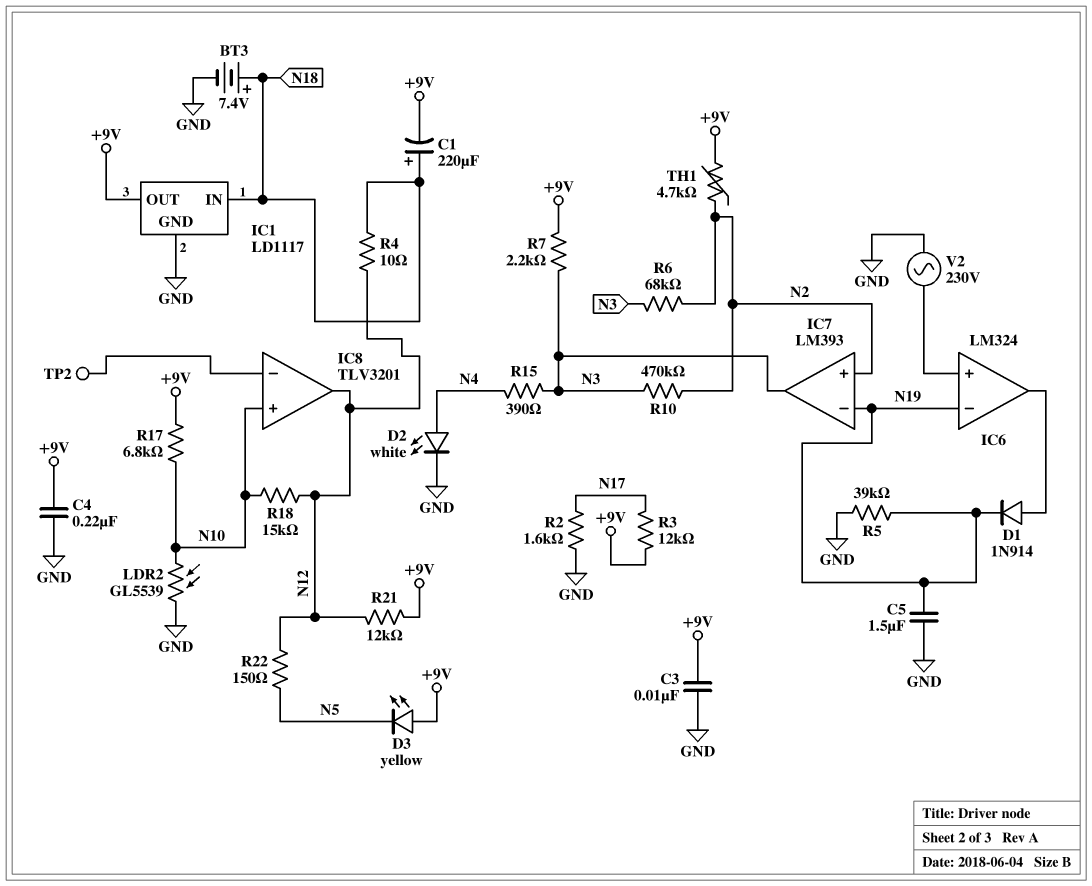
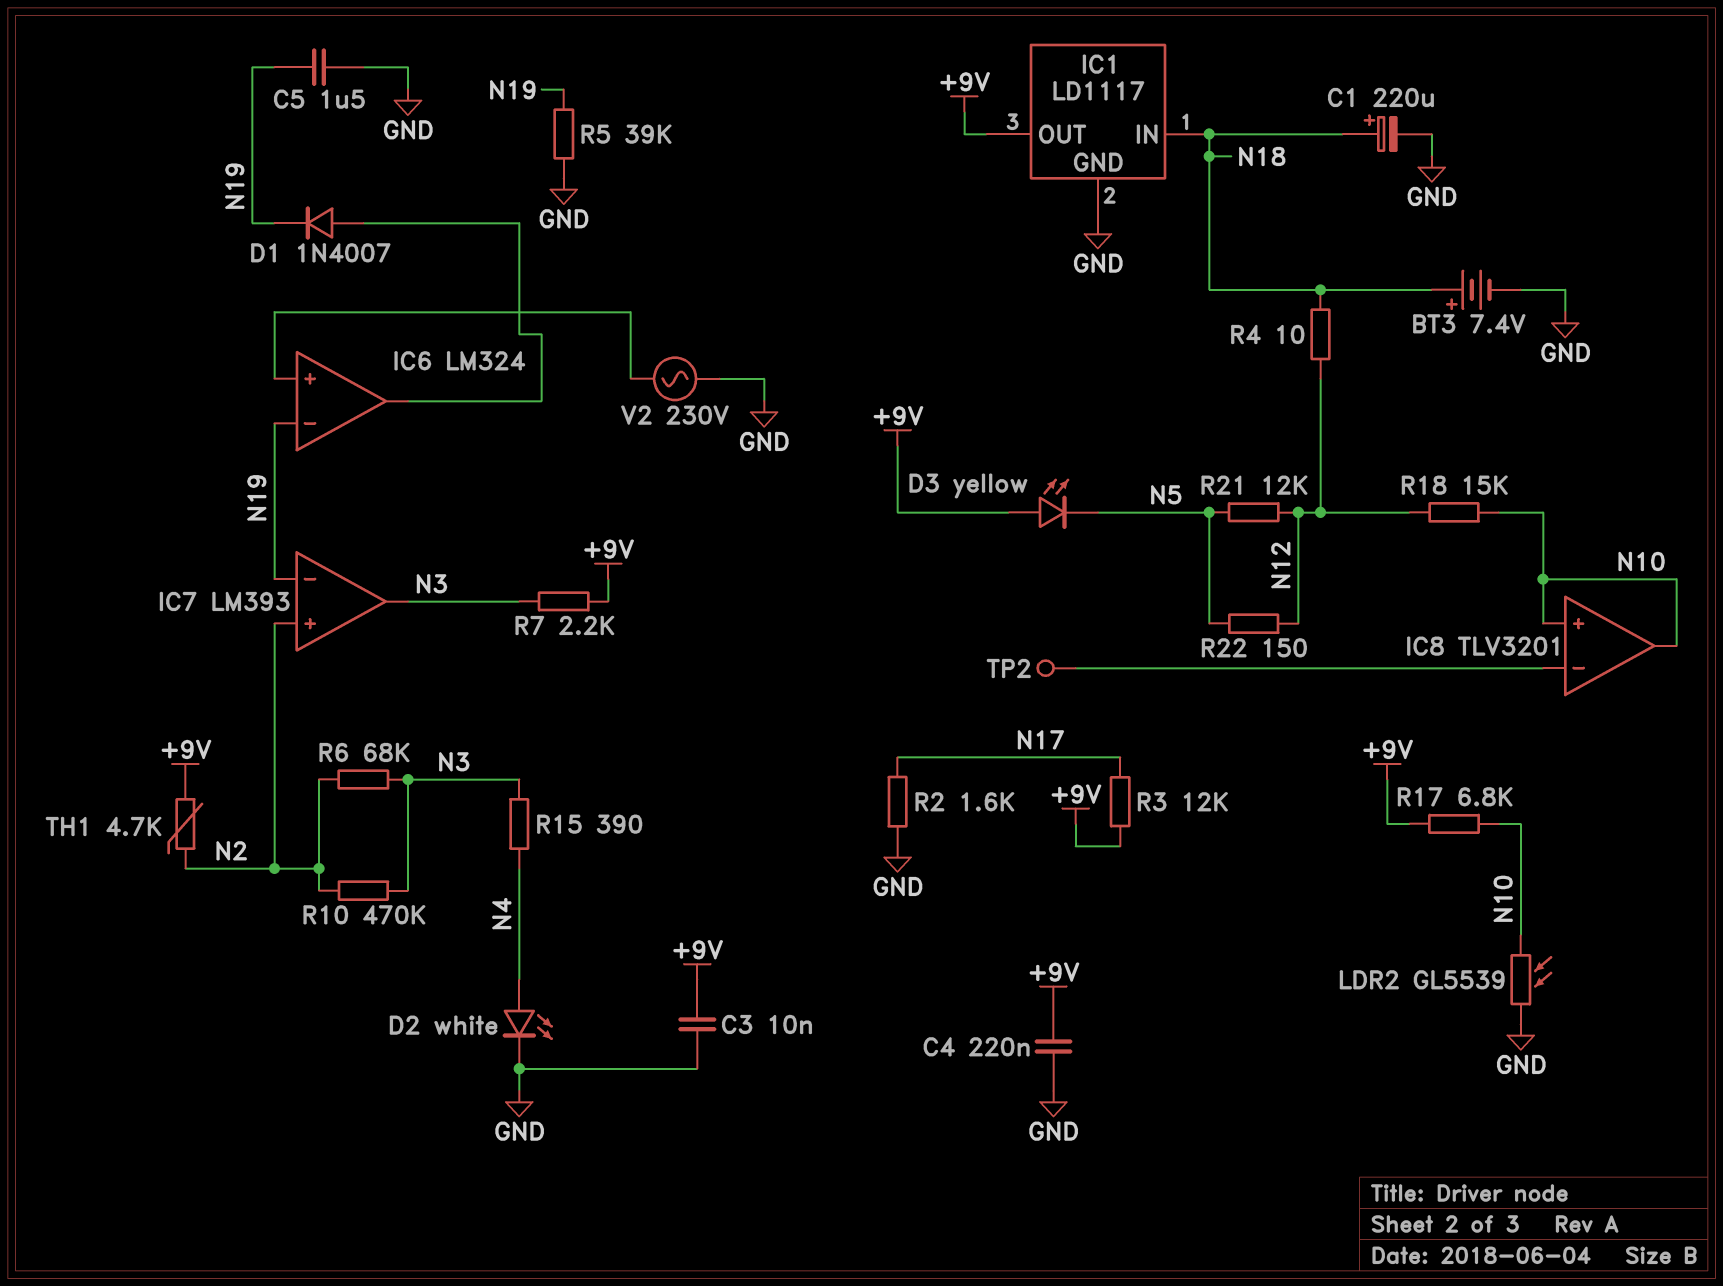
C1: 220uF (plus N18, minus +9V) -> 220uF (plus N18, minus GND)
D1: diode 1N914 (A IC6/out, K N19) -> diode 1N4007 (A IC6/out, K N19)
IC8 pin out: N12 -> N10
R21: 12k (+9V, N12) -> 12k (N5, N12)

